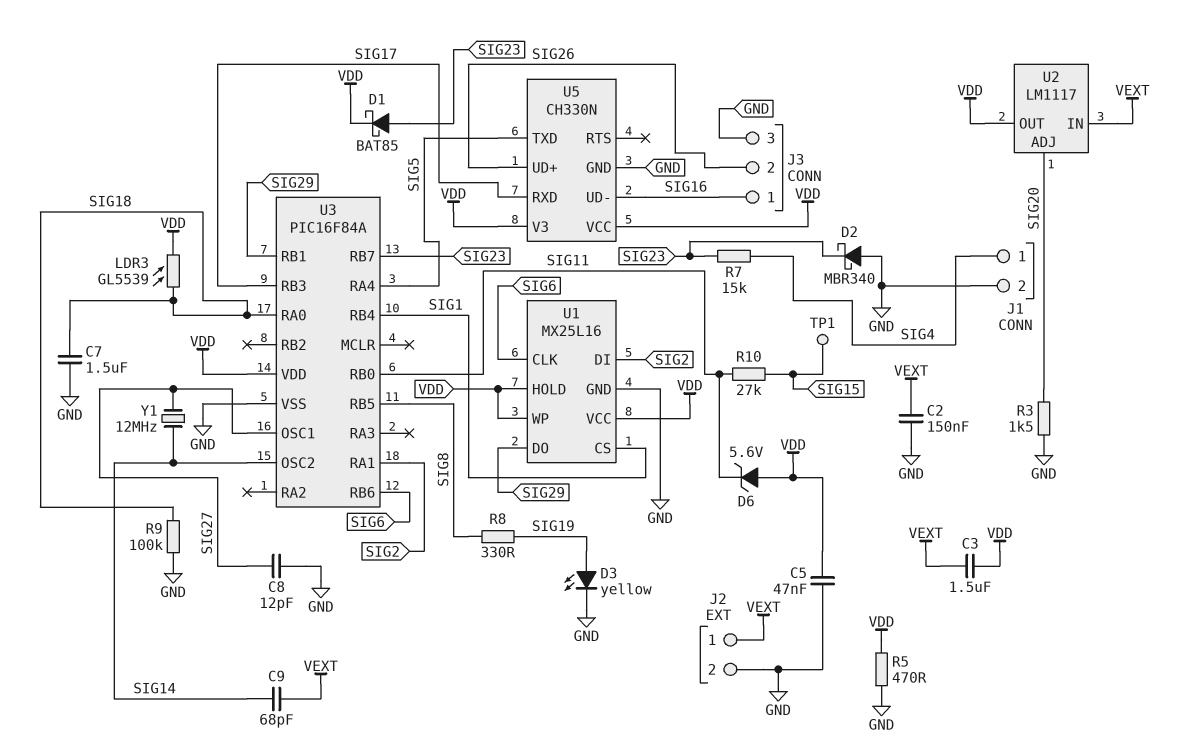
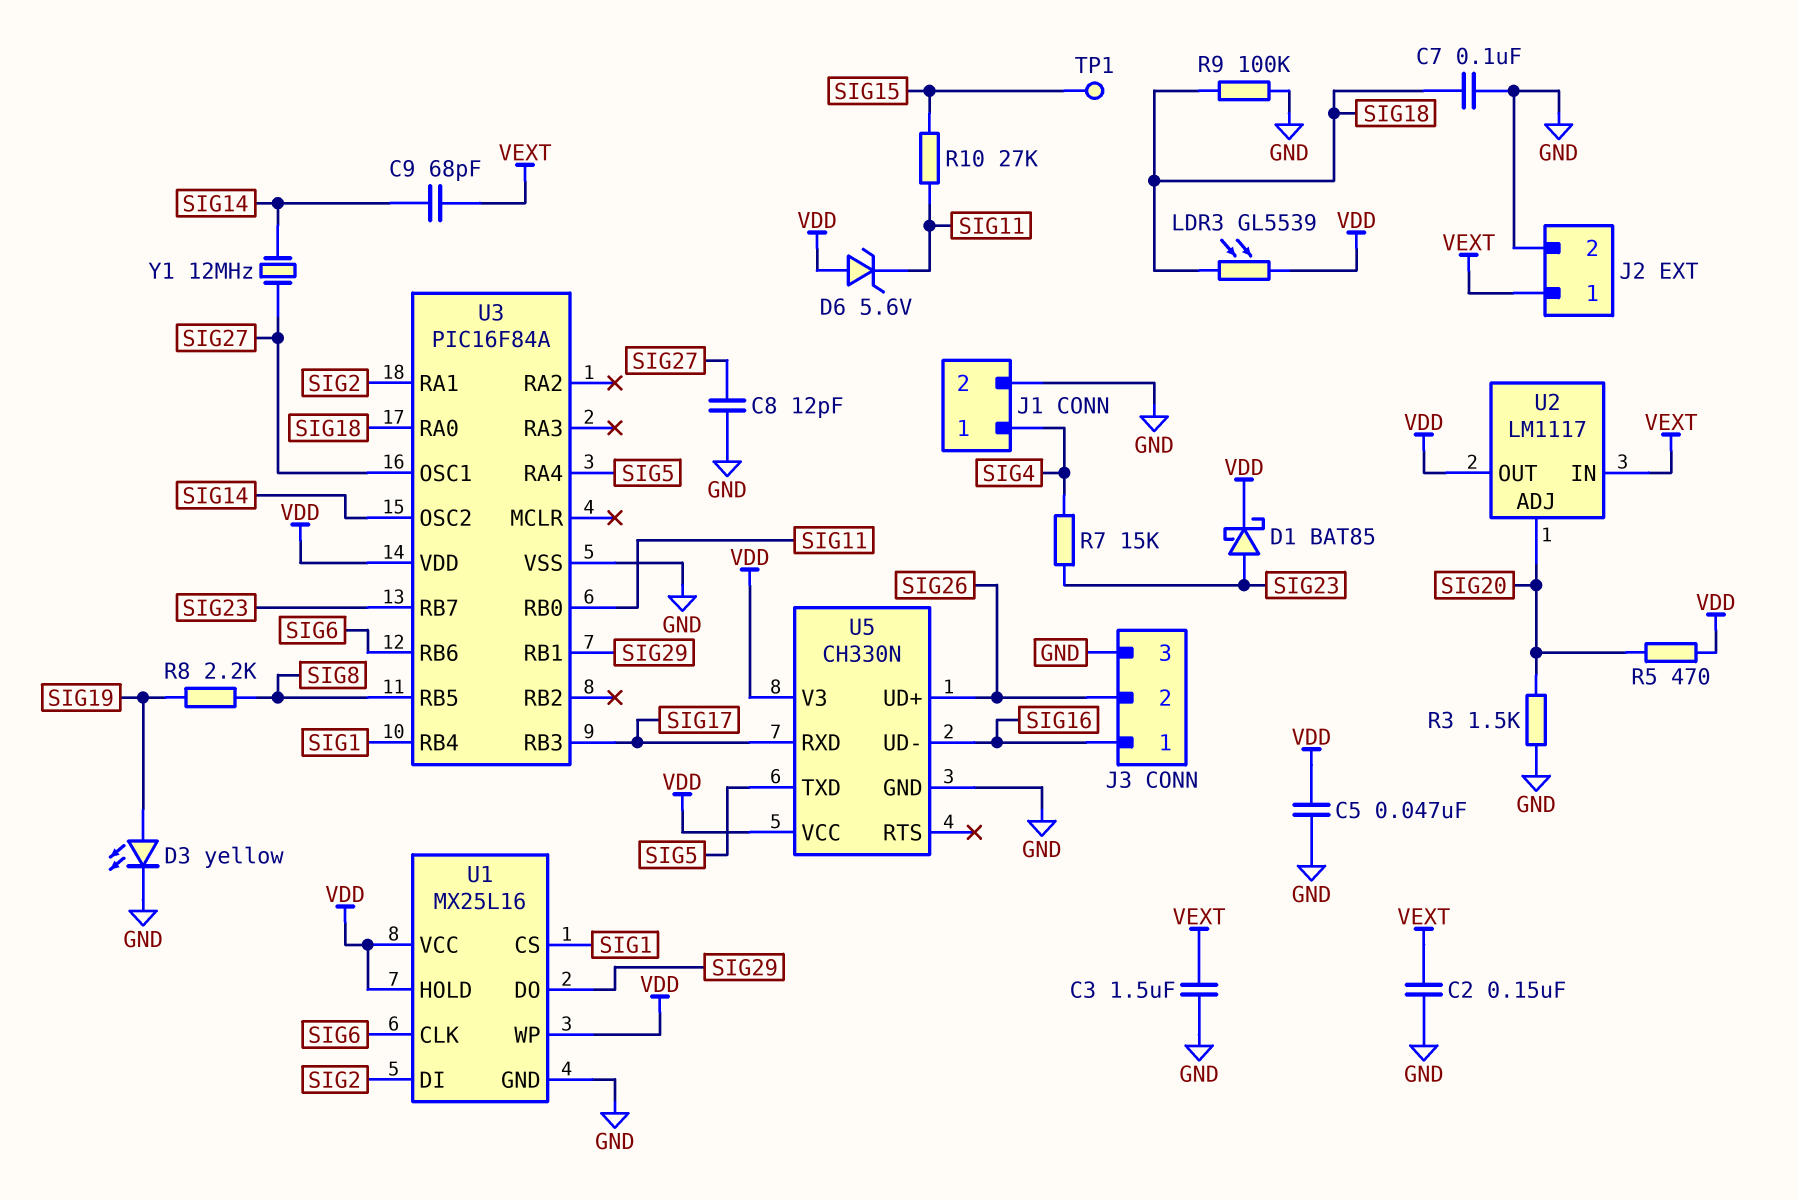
C3: 1.5uF (VDD, VEXT) -> 1.5uF (GND, VEXT)
C7: 1.5uF (GND, SIG18) -> 100nF (GND, SIG18)
D2: schottky MBR340 (A GND, K SIG23) -> none
R5: 470 (GND, VDD) -> 470 (SIG20, VDD)
R8: 330 (SIG8, SIG19) -> 2.2k (SIG8, SIG19)

